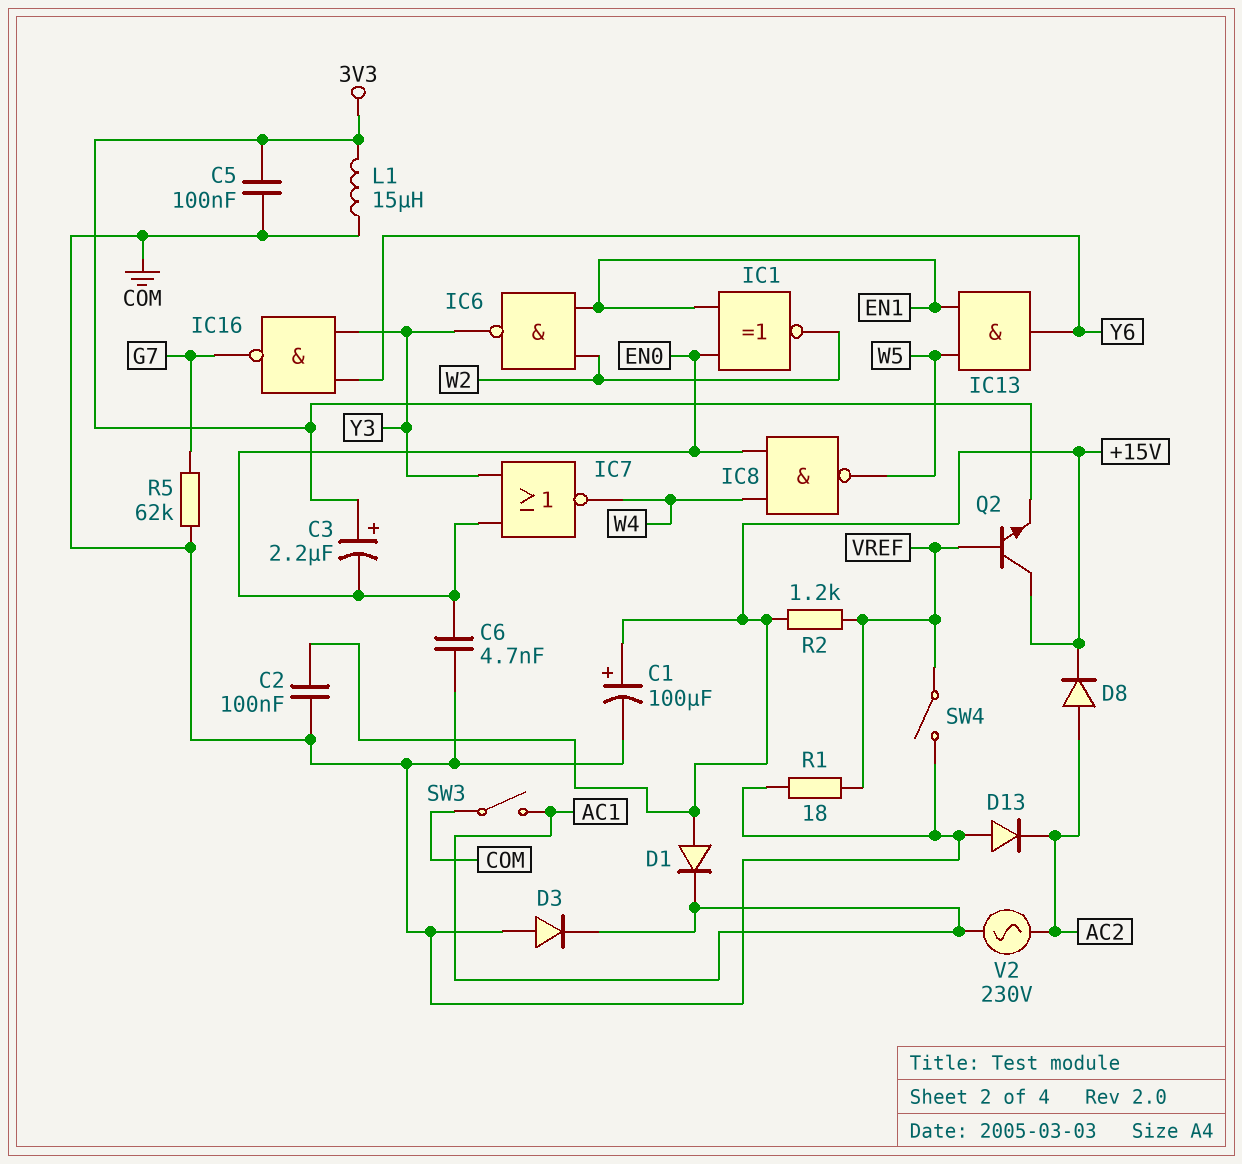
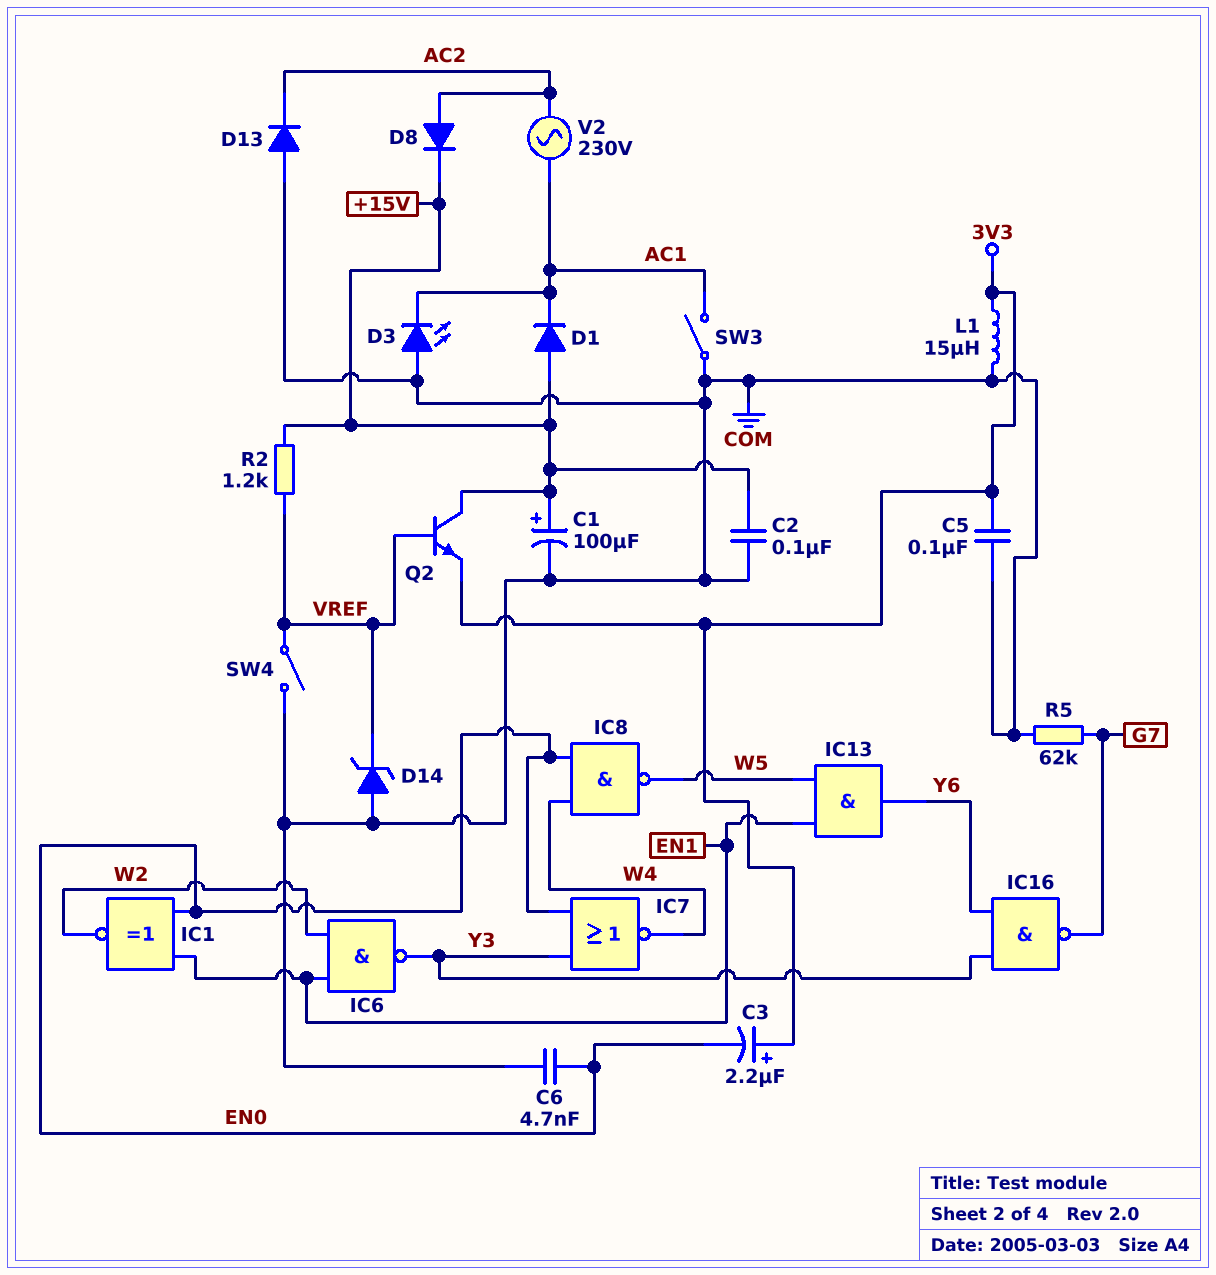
D3: diode (A COM, K AC1) -> LED (A COM, K AC1)
D14: none -> zener (A COM, K VREF)
R1: 18 (COM, VREF) -> none

